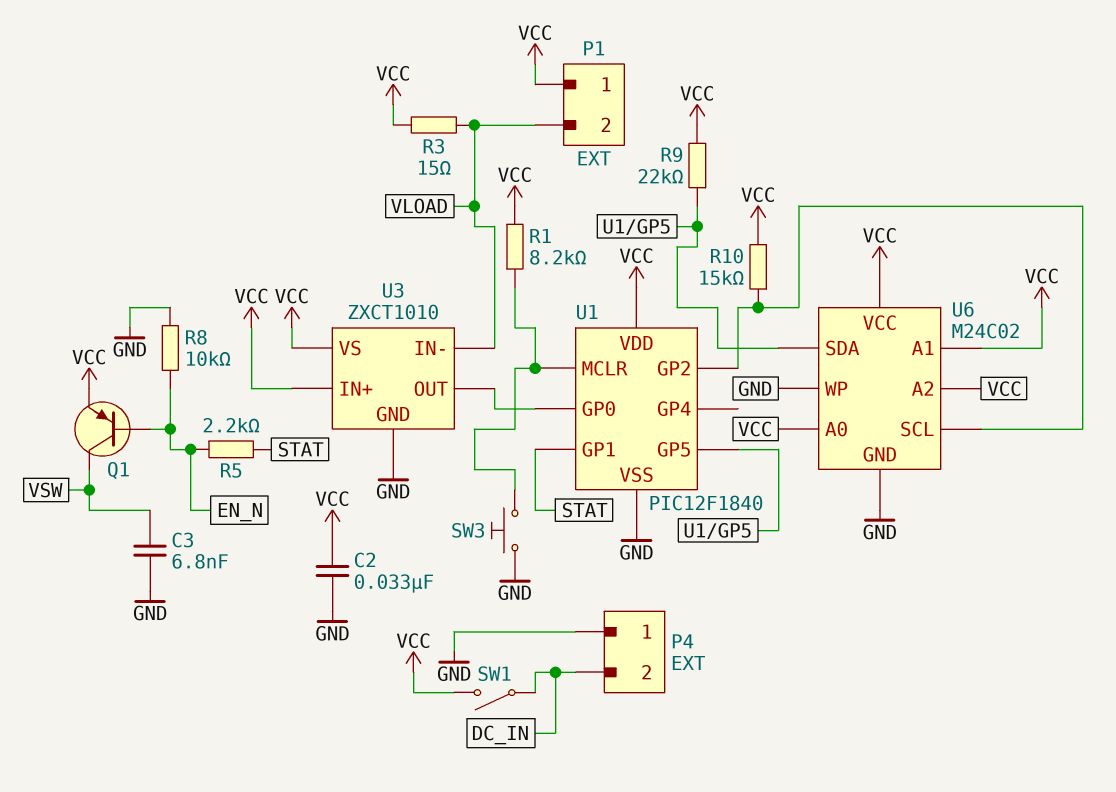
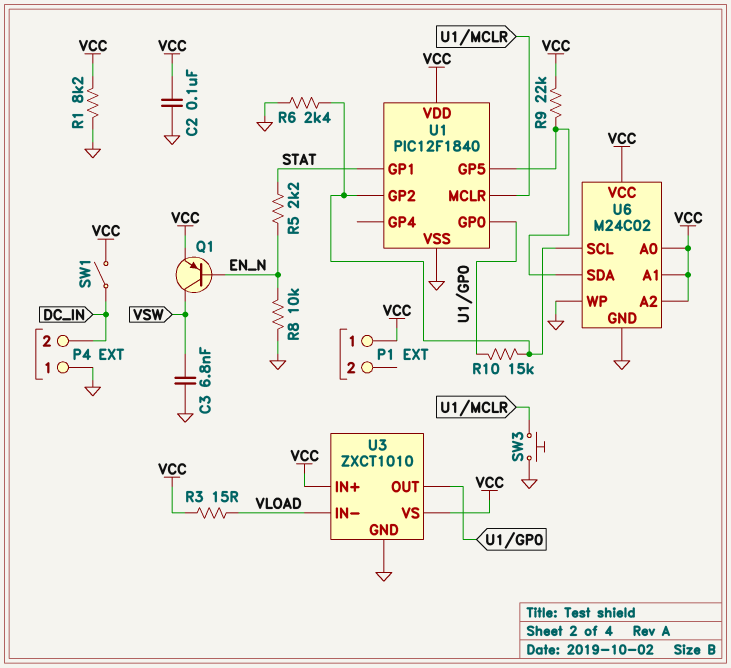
C2: 33nF (GND, VCC) -> 100nF (GND, VCC)
P1 pin 2: VLOAD -> none
R1: 8.2k (U1/MCLR, VCC) -> 8.2k (GND, VCC)
R6: none -> 2.4k (GND, U1/GP2)
R10: 15k (U1/GP2, VCC) -> 15k (U1/GP0, U1/GP2)

